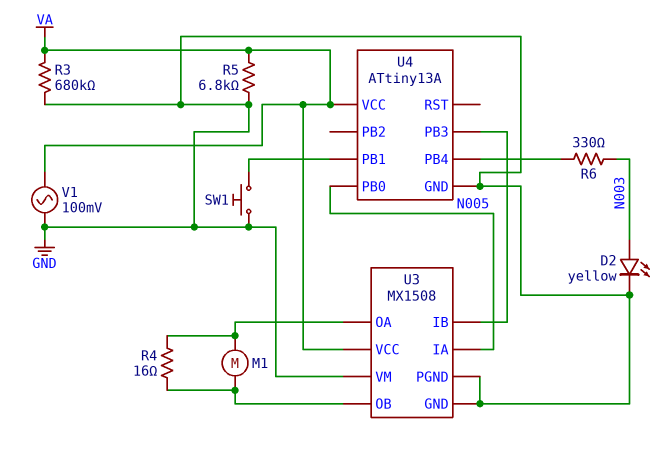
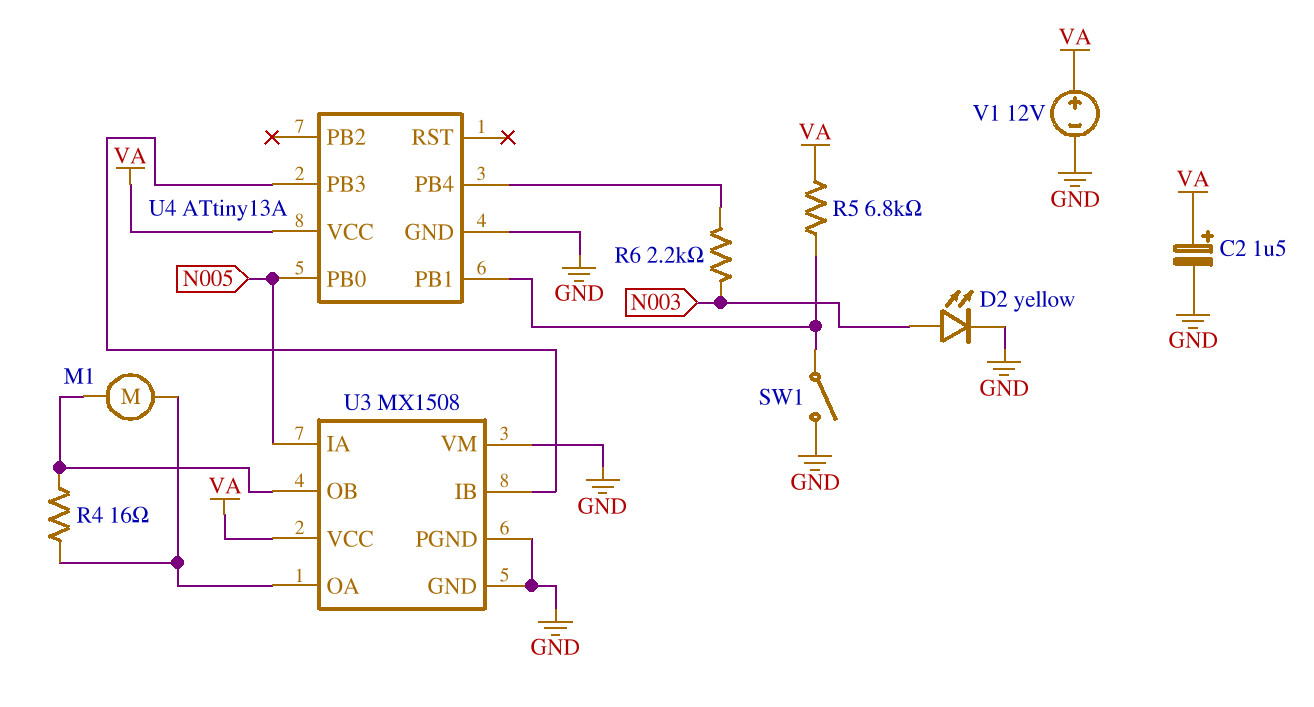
C2: none -> 1.5uF (plus VA, minus GND)
R3: 680k (GND, VA) -> none
R5: 6.8k (GND, VA) -> 6.8k (U4/PB1, VA)
R6: 330 (N003, U4/PB4) -> 2.2k (N003, U4/PB4)
SW1: button (GND, U4/PB1) -> switch (GND, U4/PB1)
V1: AC 100mV (GND, VA) -> 12V (plus VA, minus GND)

